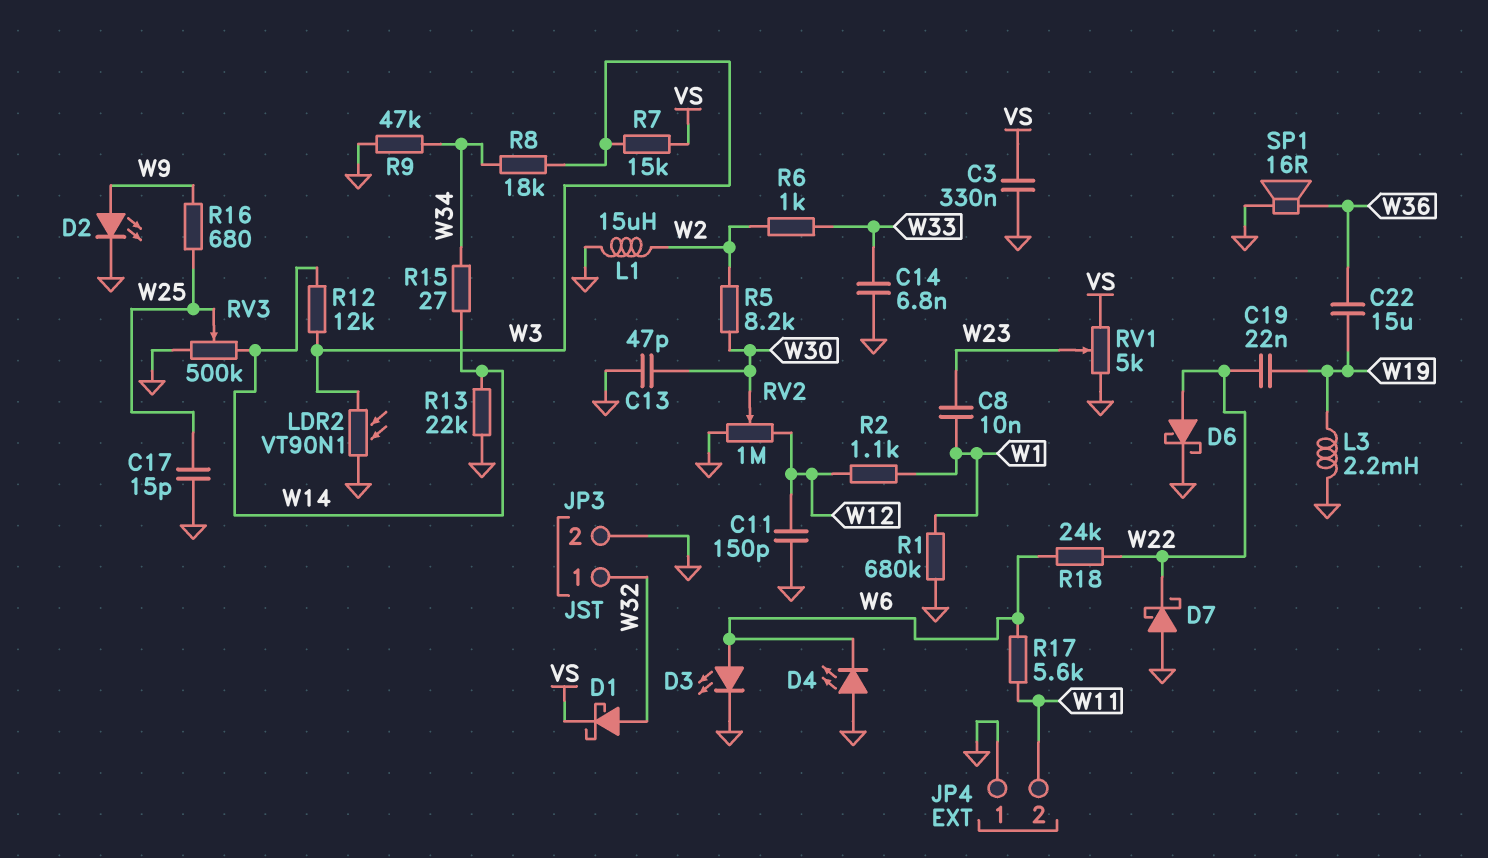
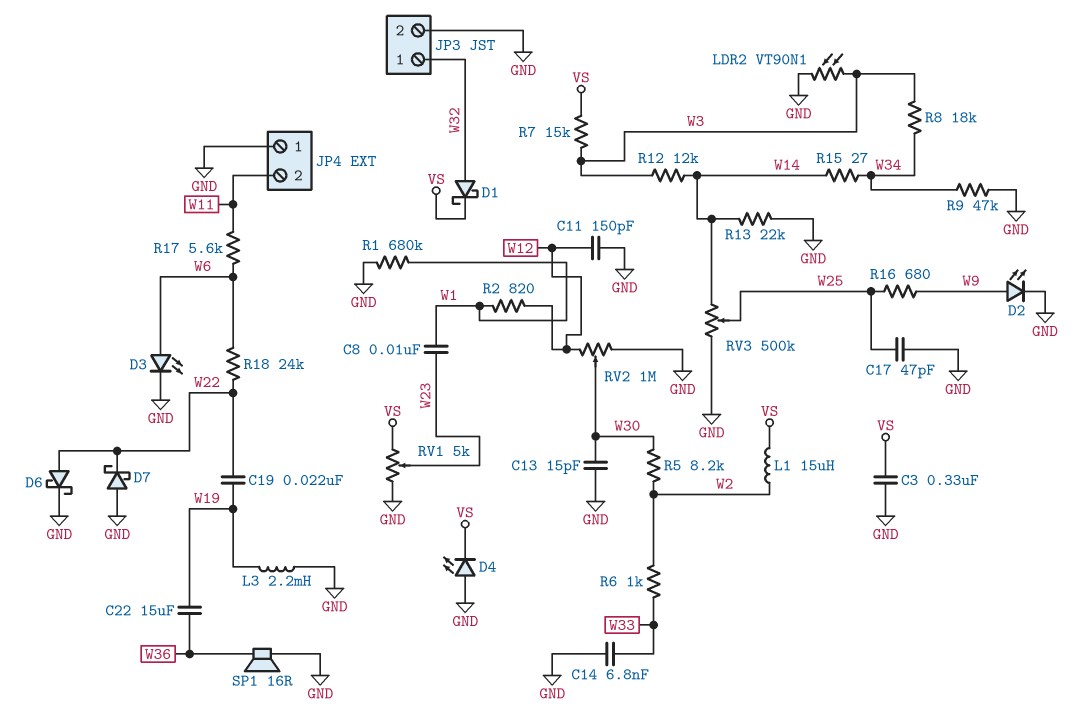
C13: 47pF (GND, W30) -> 15pF (GND, W30)
C17: 15pF (GND, W25) -> 47pF (GND, W25)
D4: LED (A GND, K W6) -> LED (A GND, K VS)
L1: 15uH (GND, W2) -> 15uH (VS, W2)
R2: 1.1k (W1, W12) -> 820 (W1, W12)

